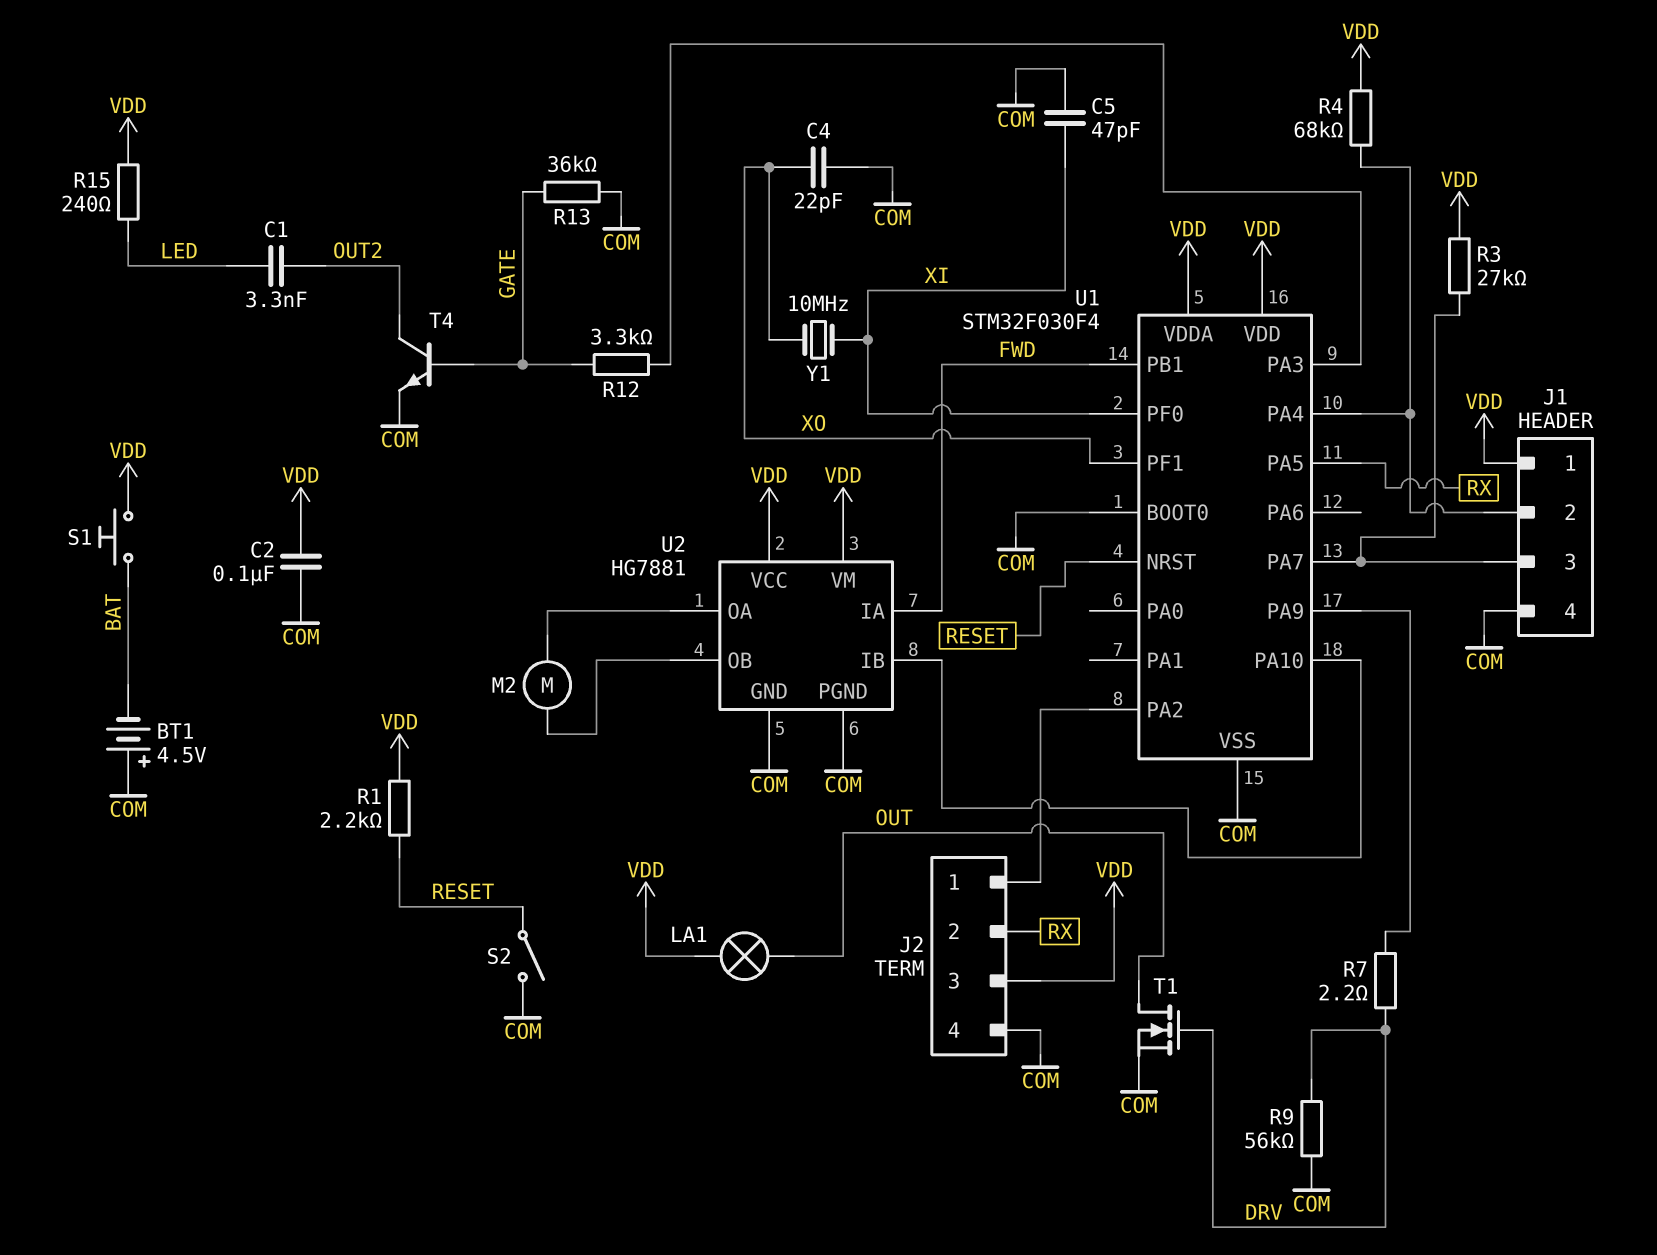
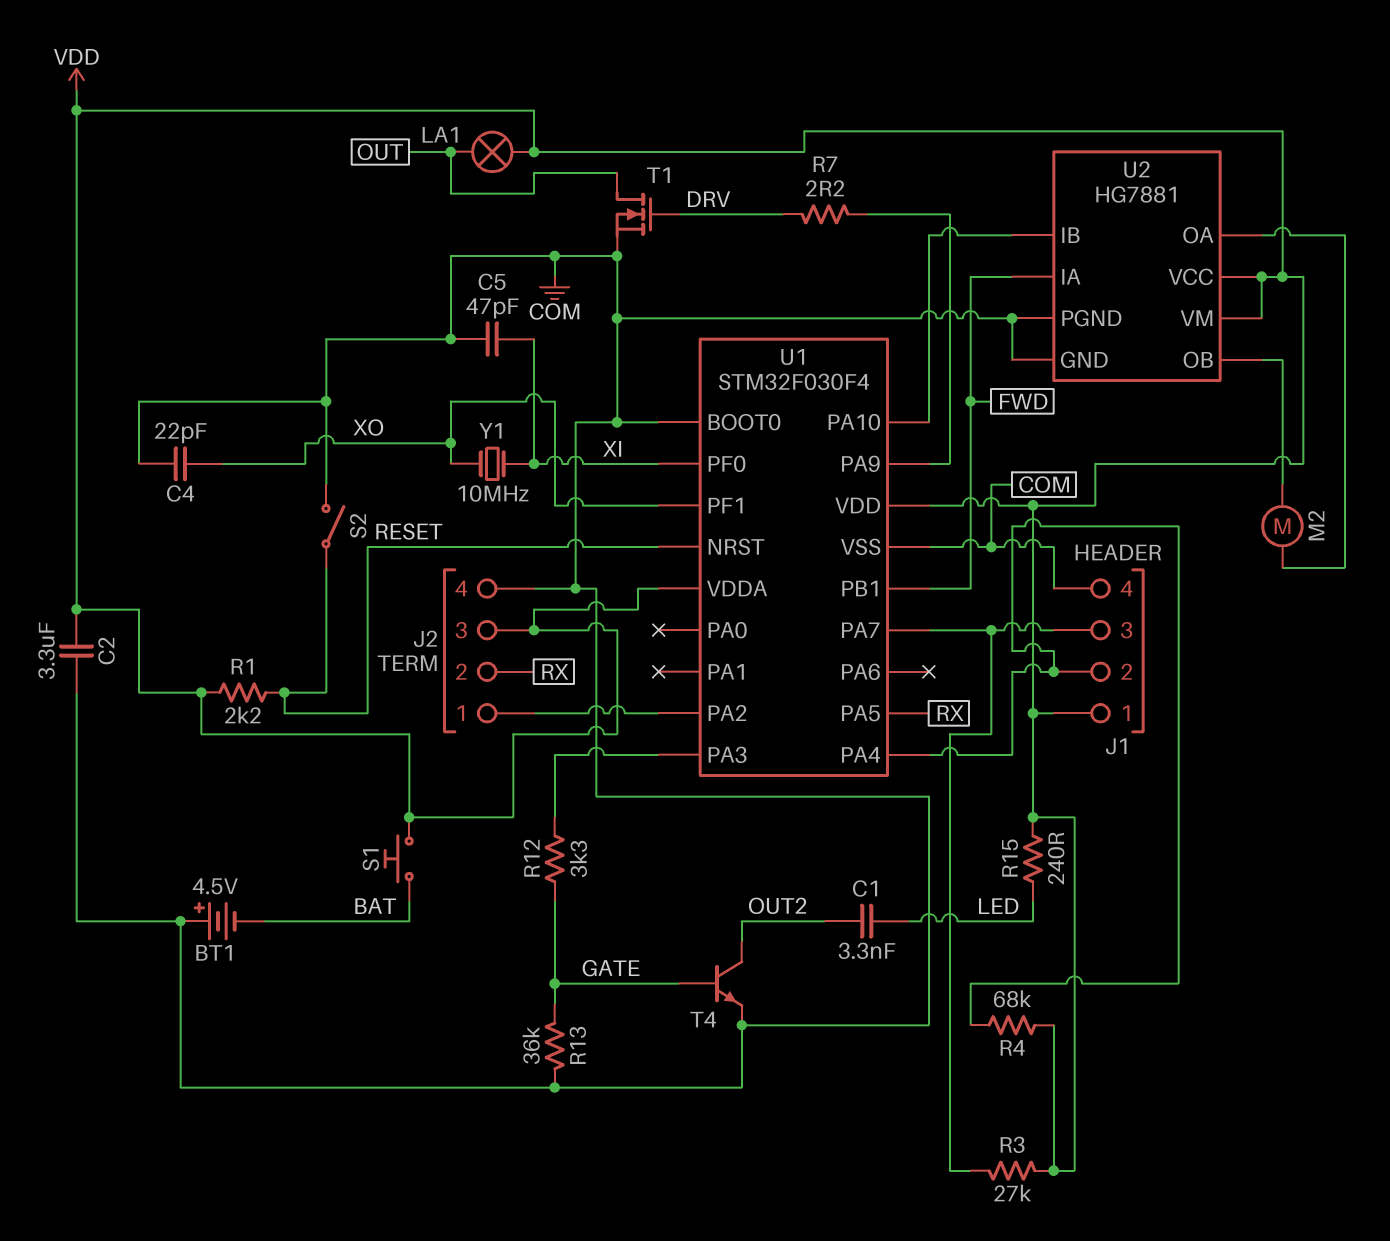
C2: 100nF (COM, VDD) -> 3.3uF (COM, VDD)
R9: 56k (COM, DRV) -> none

